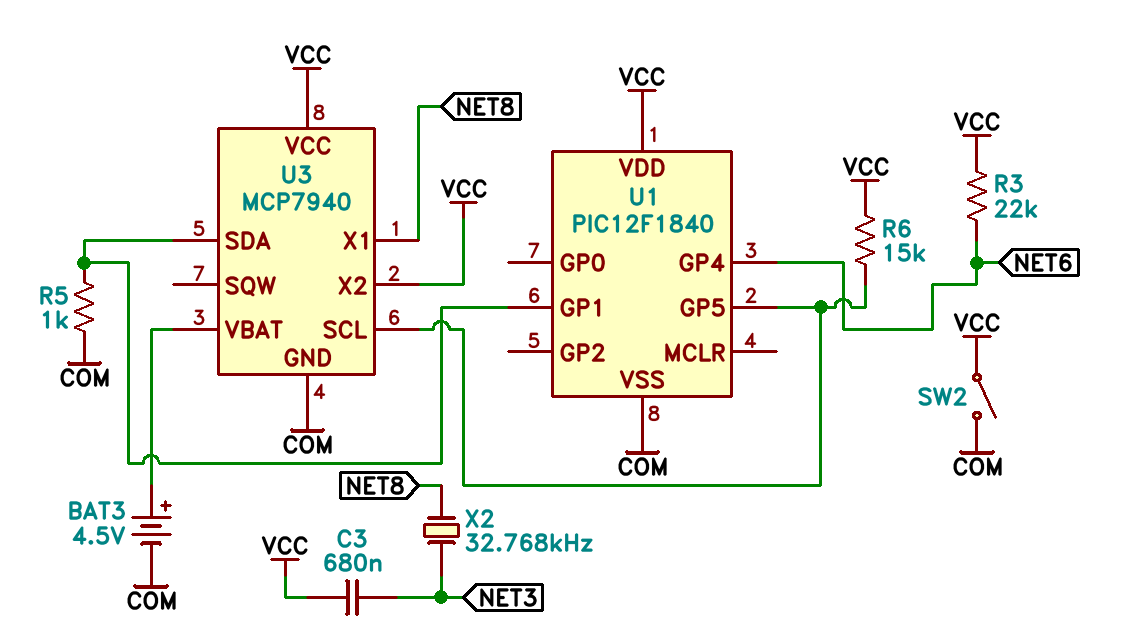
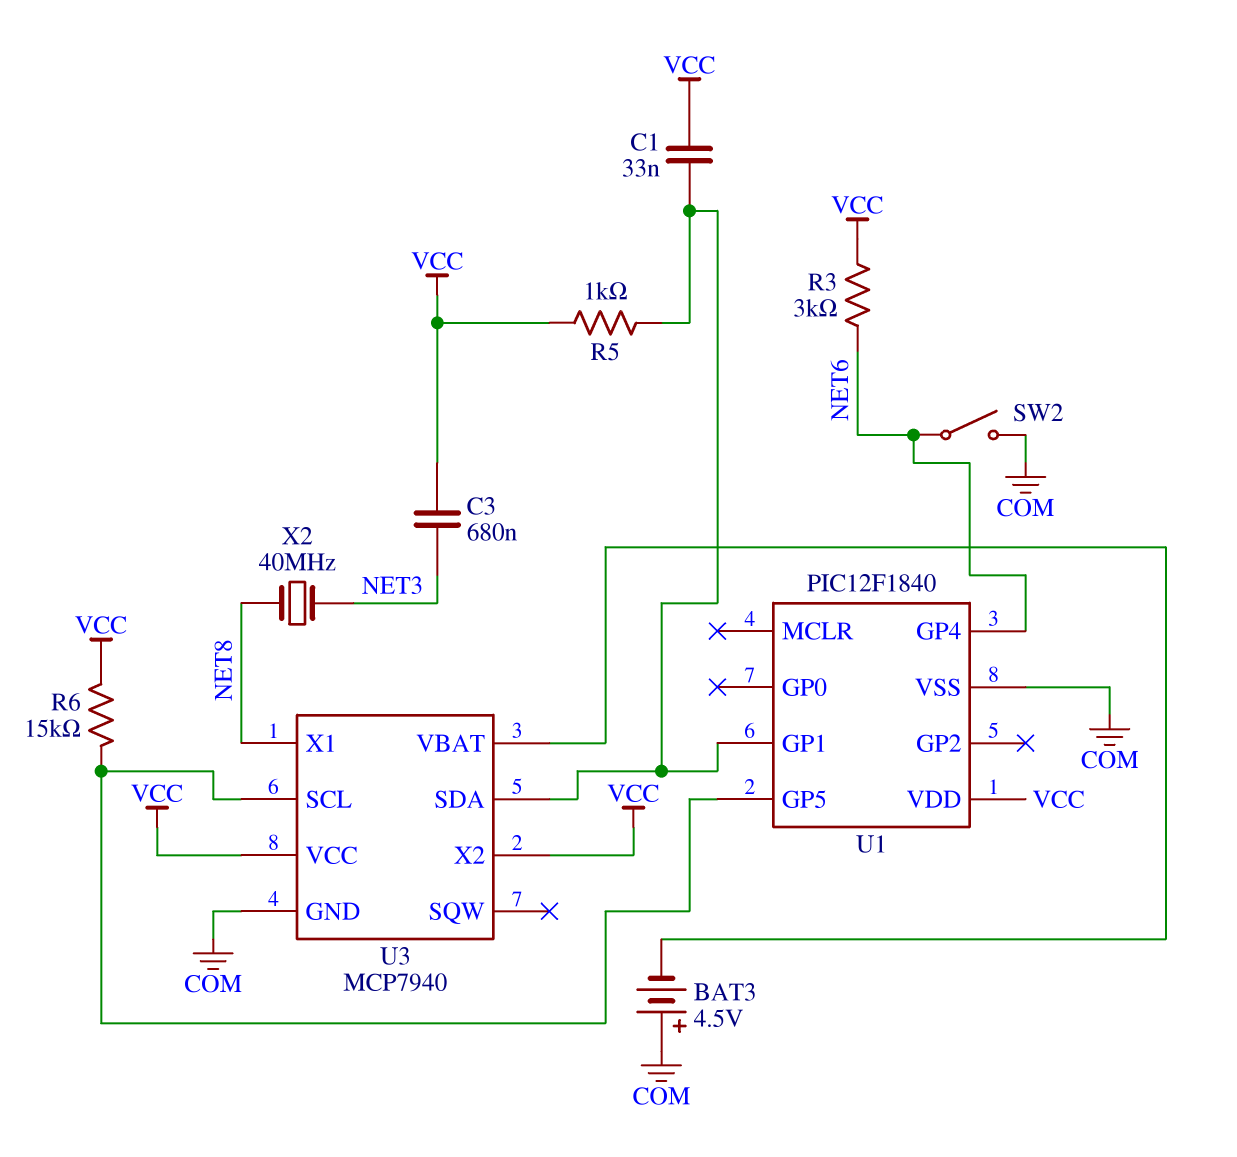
BAT3: 4.5V (plus U3/VBAT, minus COM) -> 4.5V (plus COM, minus U3/VBAT)
C1: none -> 33nF (U1/GP1, VCC)
R3: 22k (NET6, VCC) -> 3k (NET6, VCC)
R5: 1k (COM, U1/GP1) -> 1k (U1/GP1, VCC)
SW2: switch (COM, VCC) -> switch (COM, NET6)
X2: 32.768kHz (NET3, NET8) -> 40MHz (NET3, NET8)

